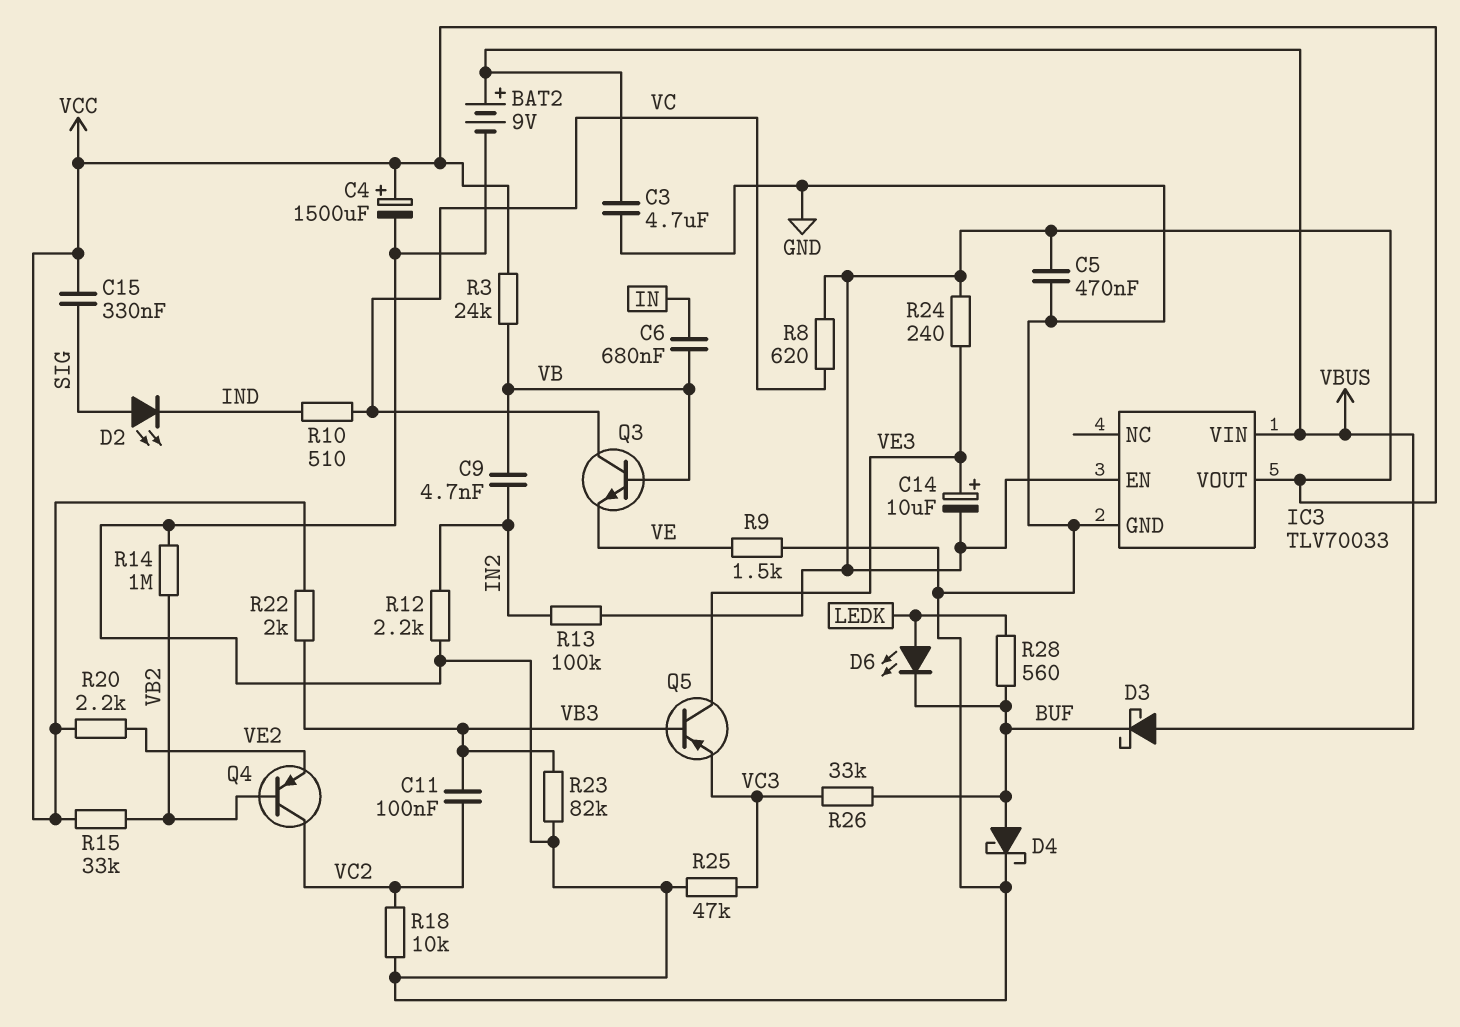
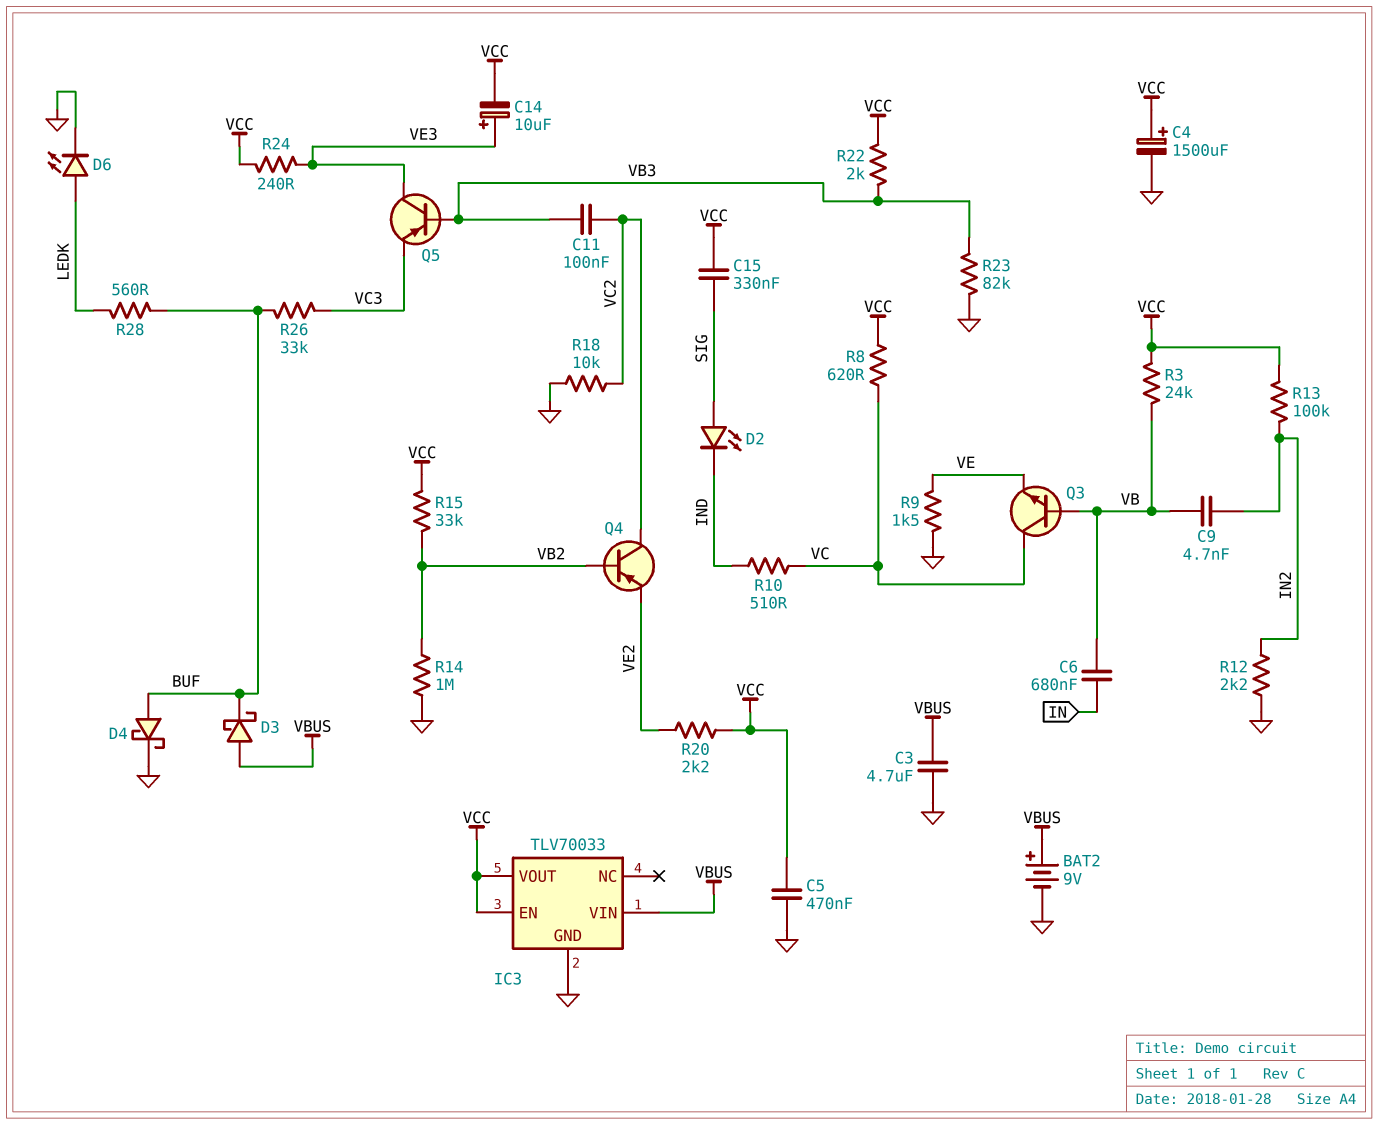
D6: LED (A LEDK, K BUF) -> LED (A LEDK, K GND)
R25: 47k (GND, VC3) -> none

